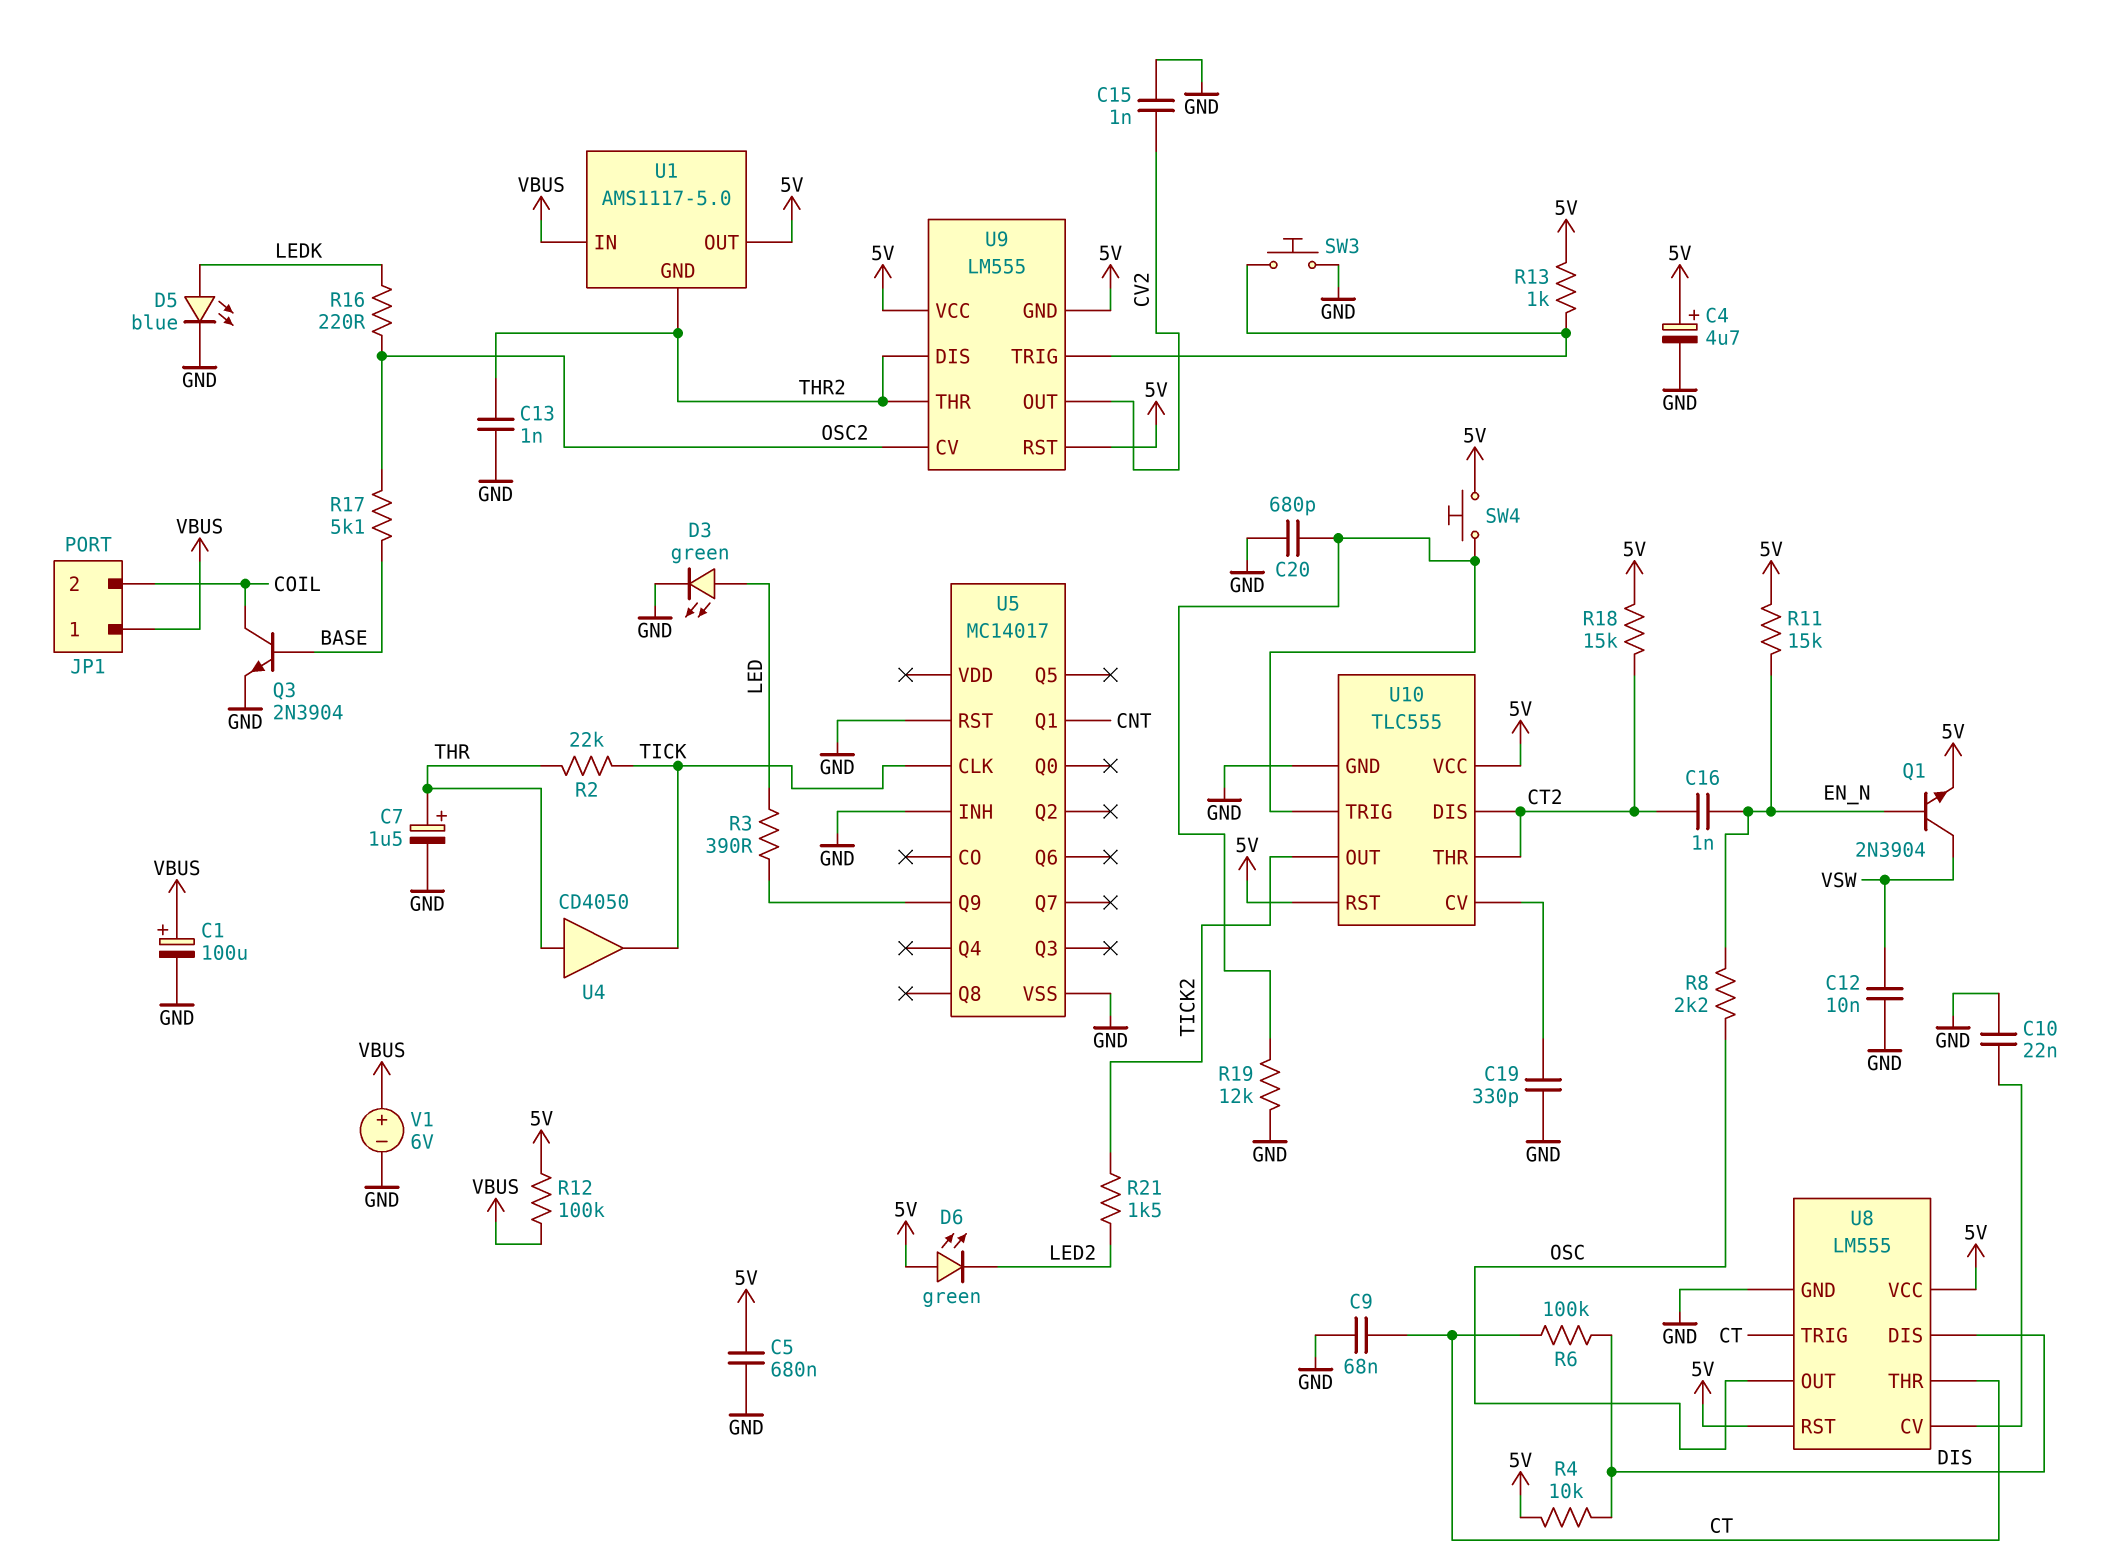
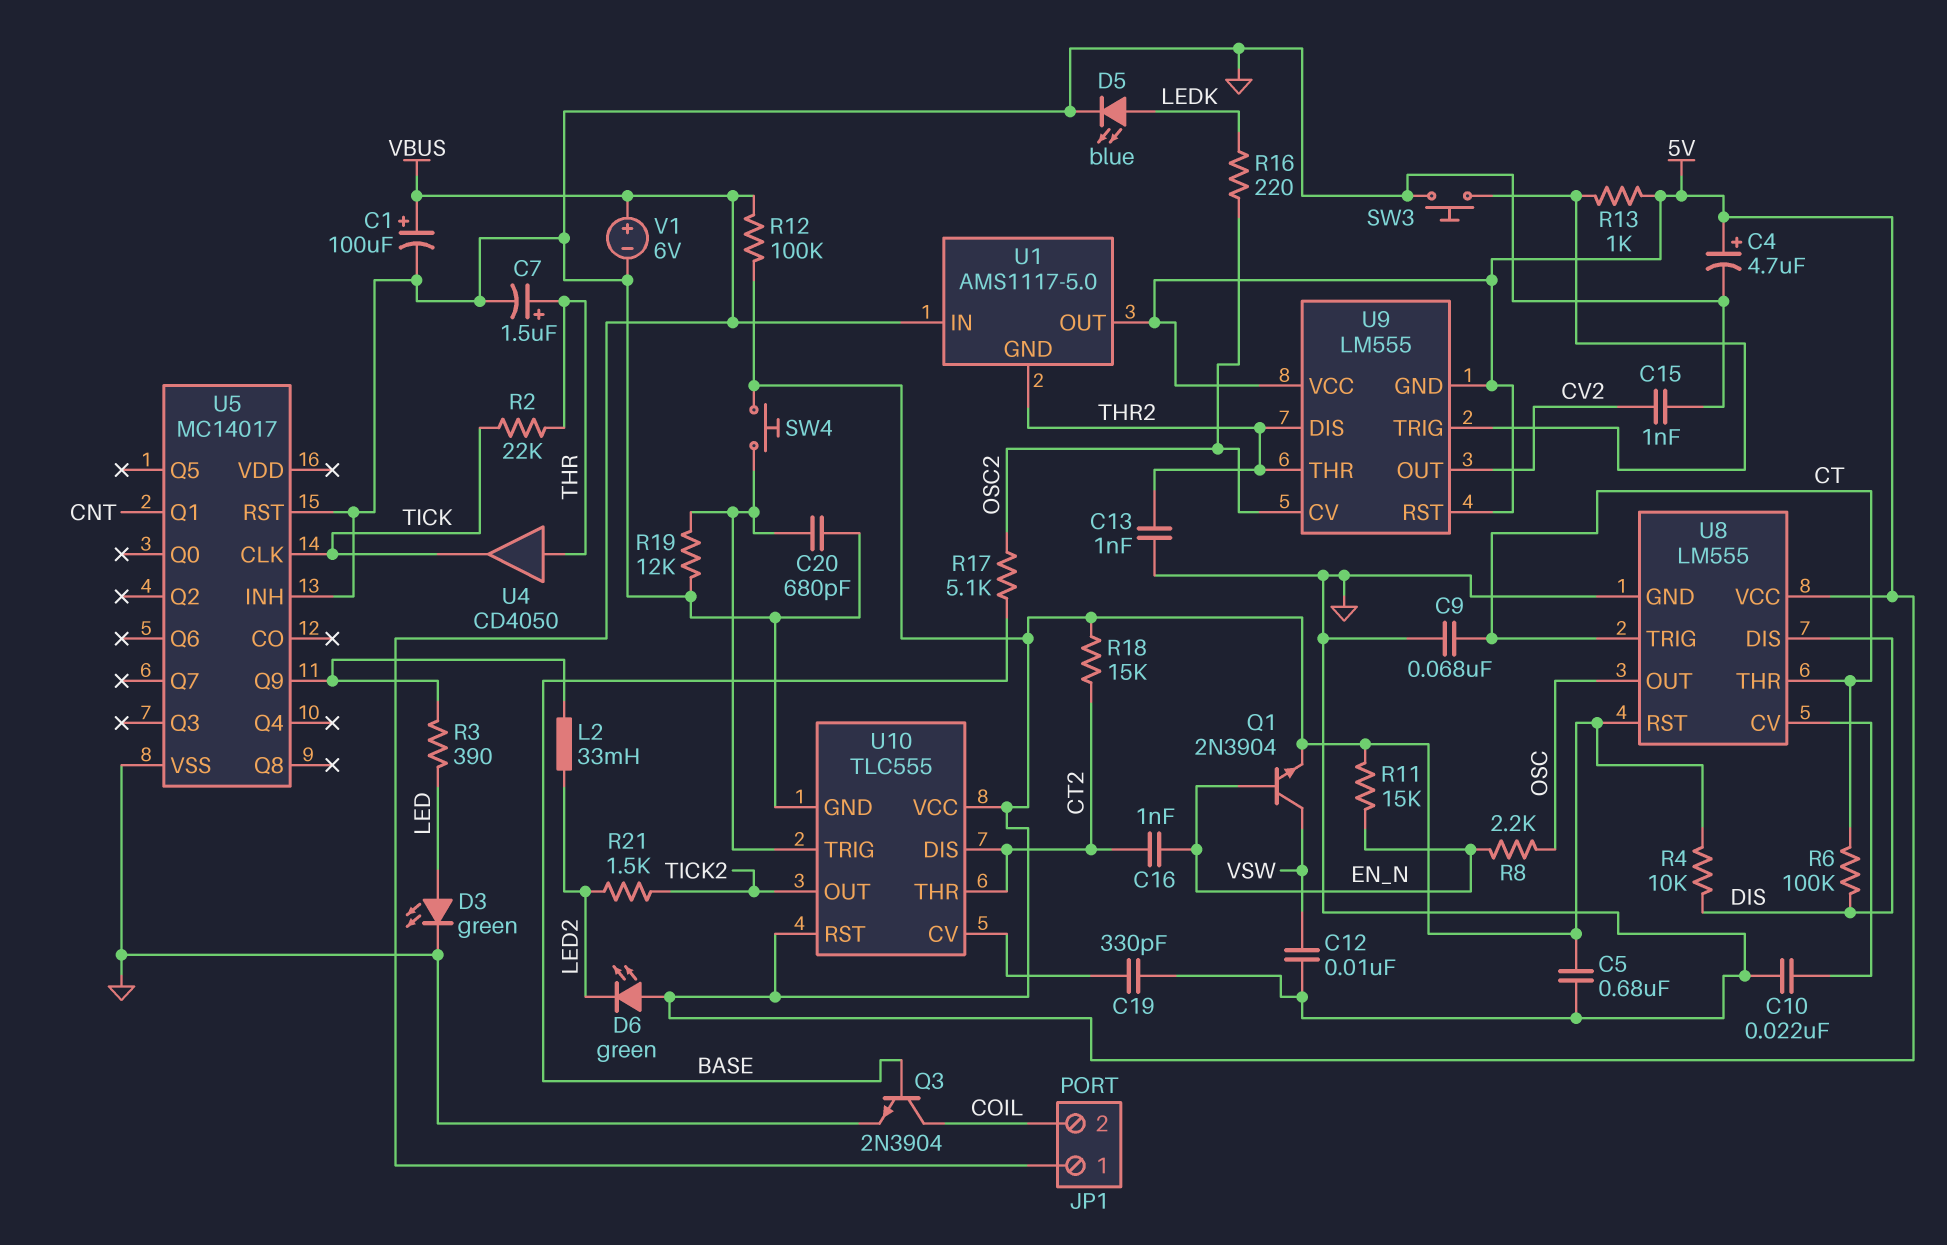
L2: none -> 33mH (LED2, U5/Q9)

